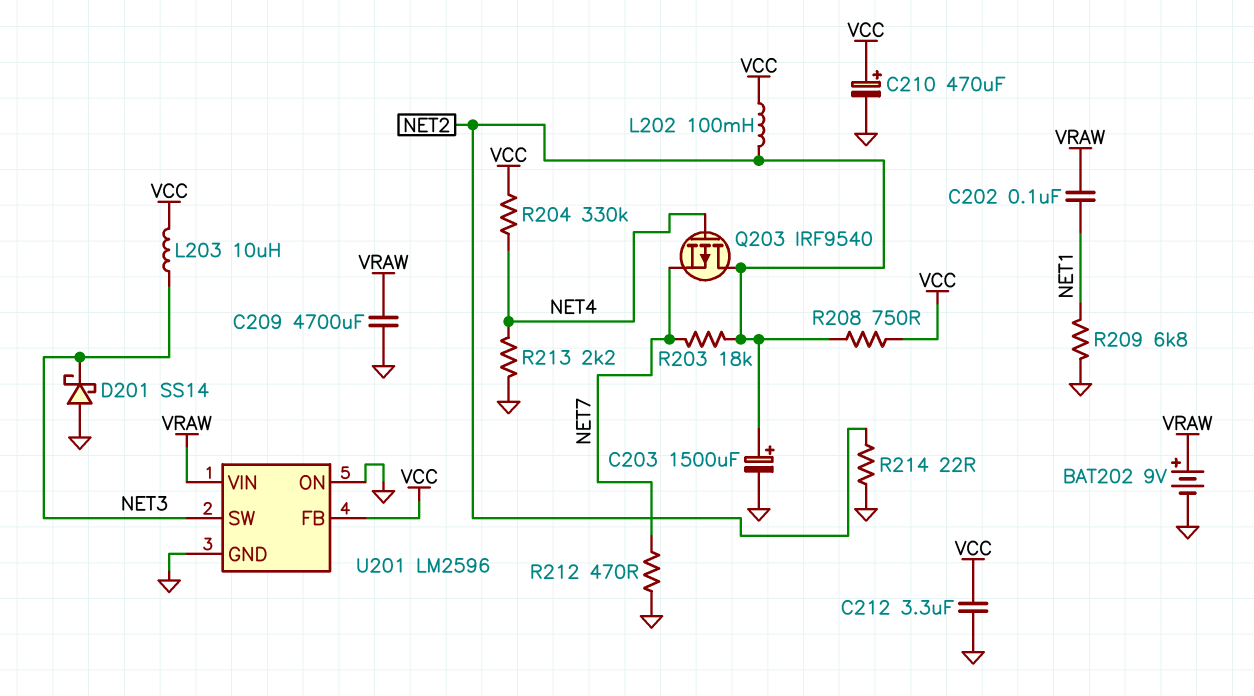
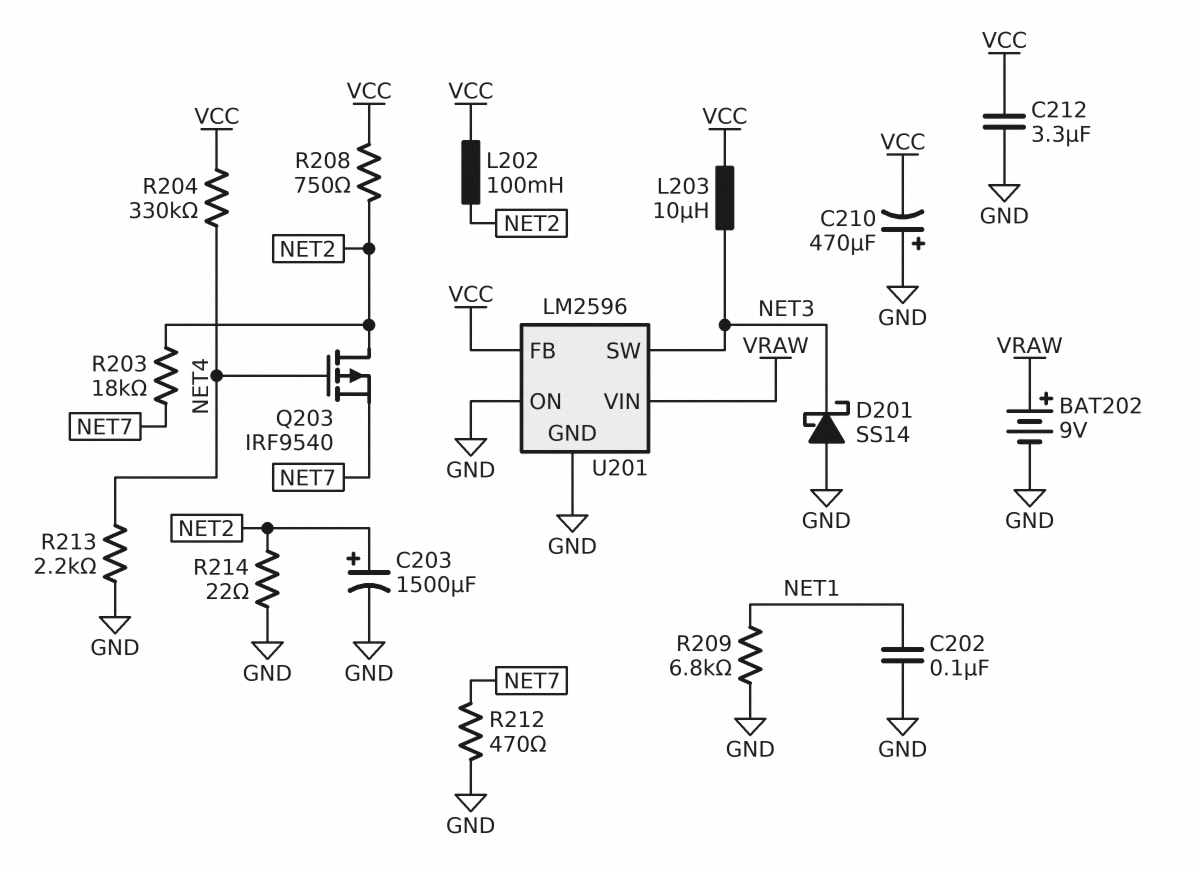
C202: 100nF (NET1, VRAW) -> 100nF (GND, NET1)
C209: 4700uF (GND, VRAW) -> none
C210: 470uF (plus VCC, minus GND) -> 470uF (plus GND, minus VCC)

